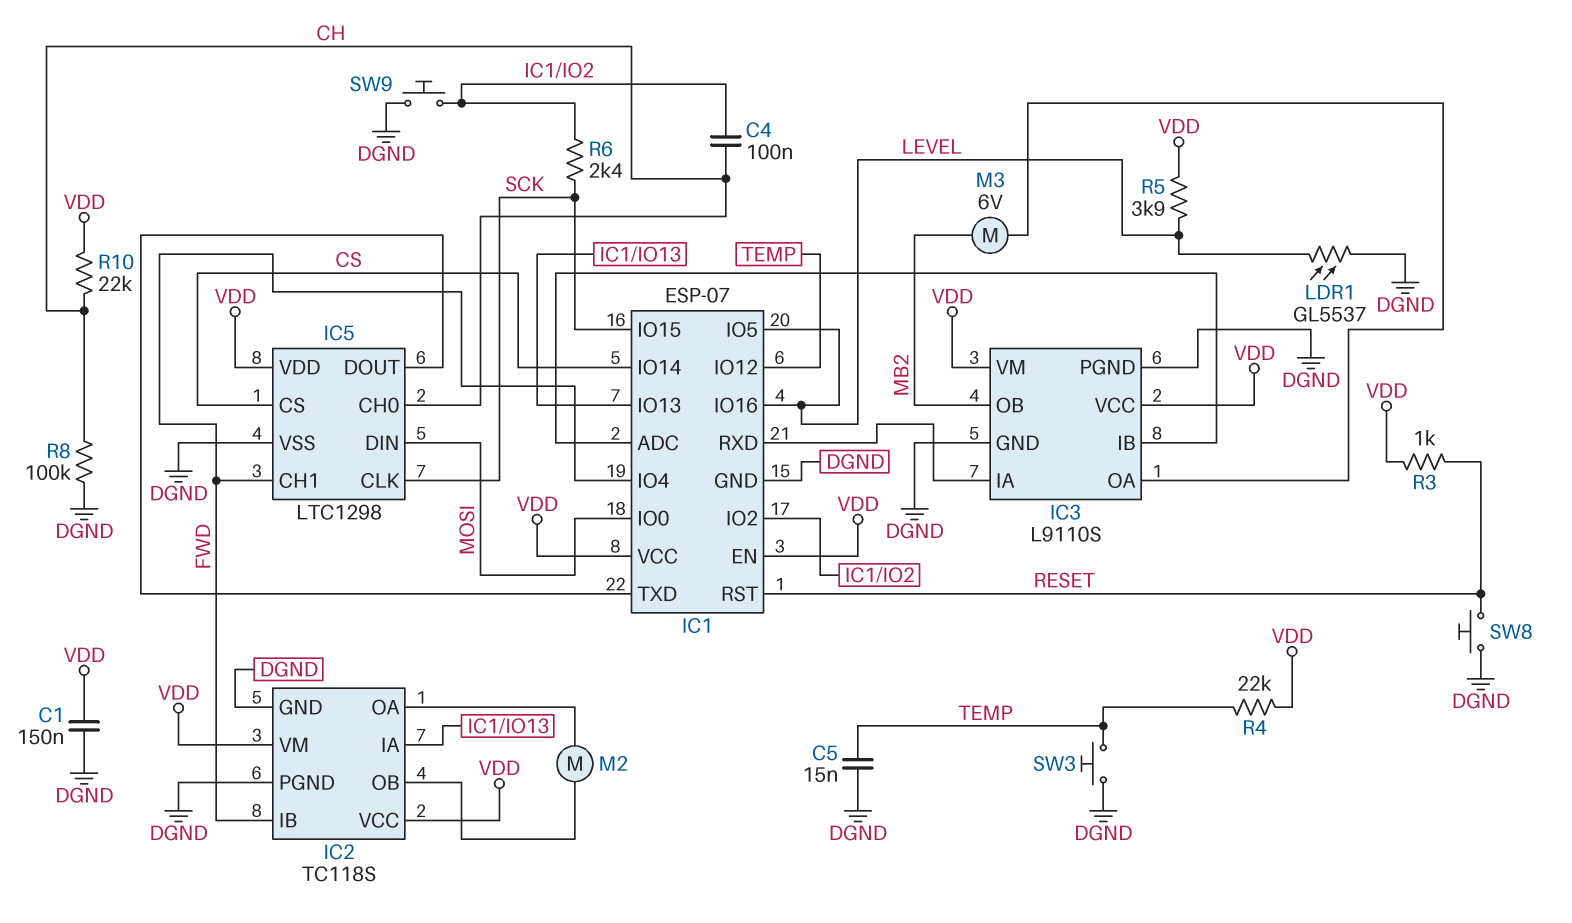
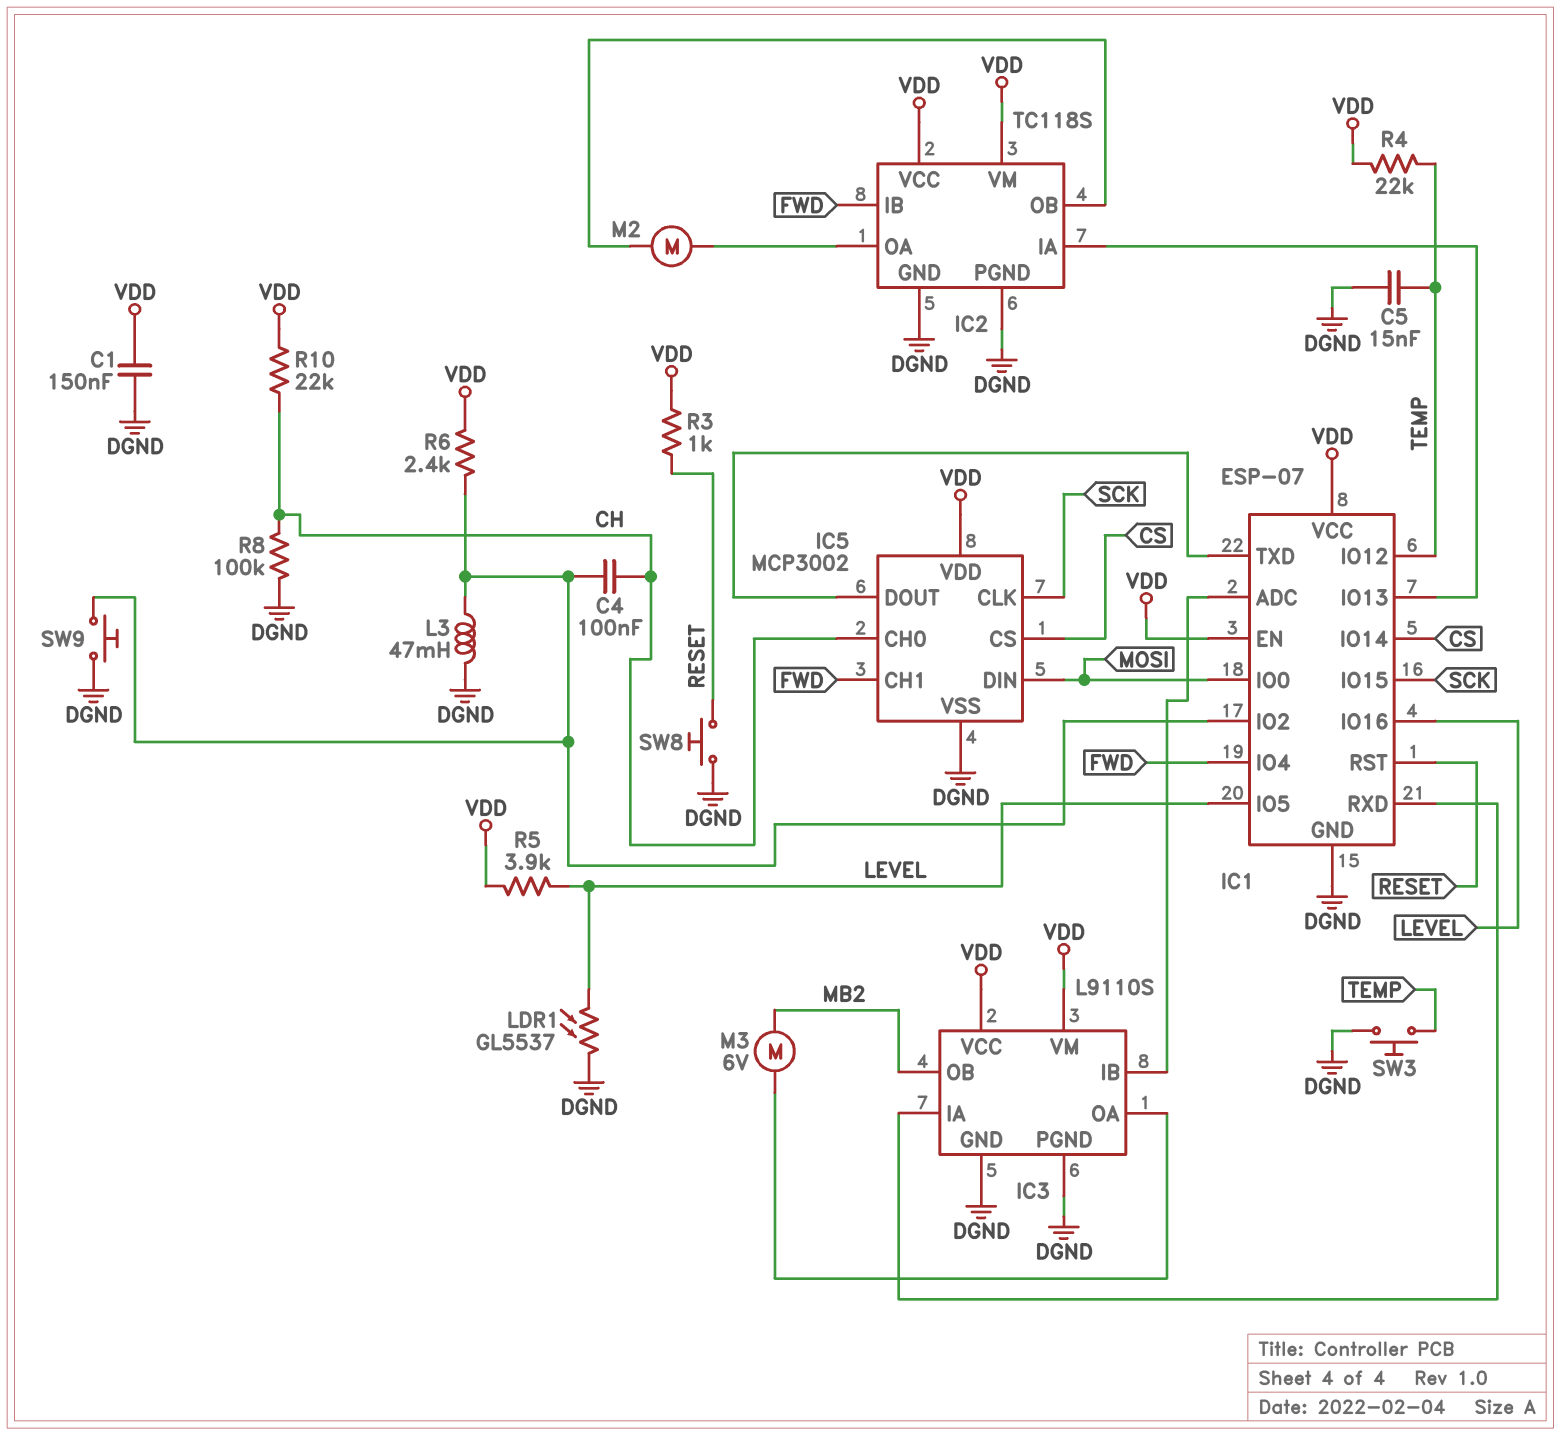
IC5: LTC1298 -> MCP3002
L3: none -> 47mH (DGND, IC1/IO2)
R6: 2.4k (IC1/IO2, SCK) -> 2.4k (IC1/IO2, VDD)

